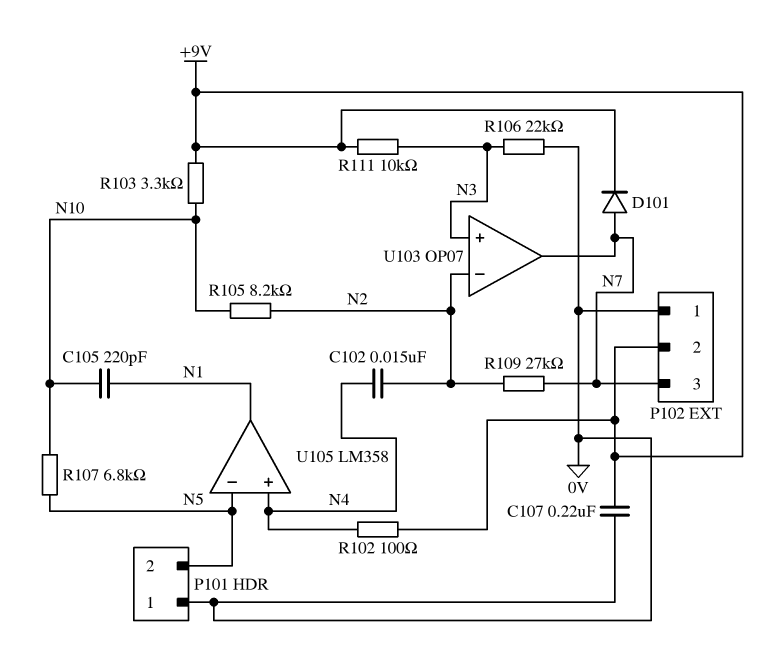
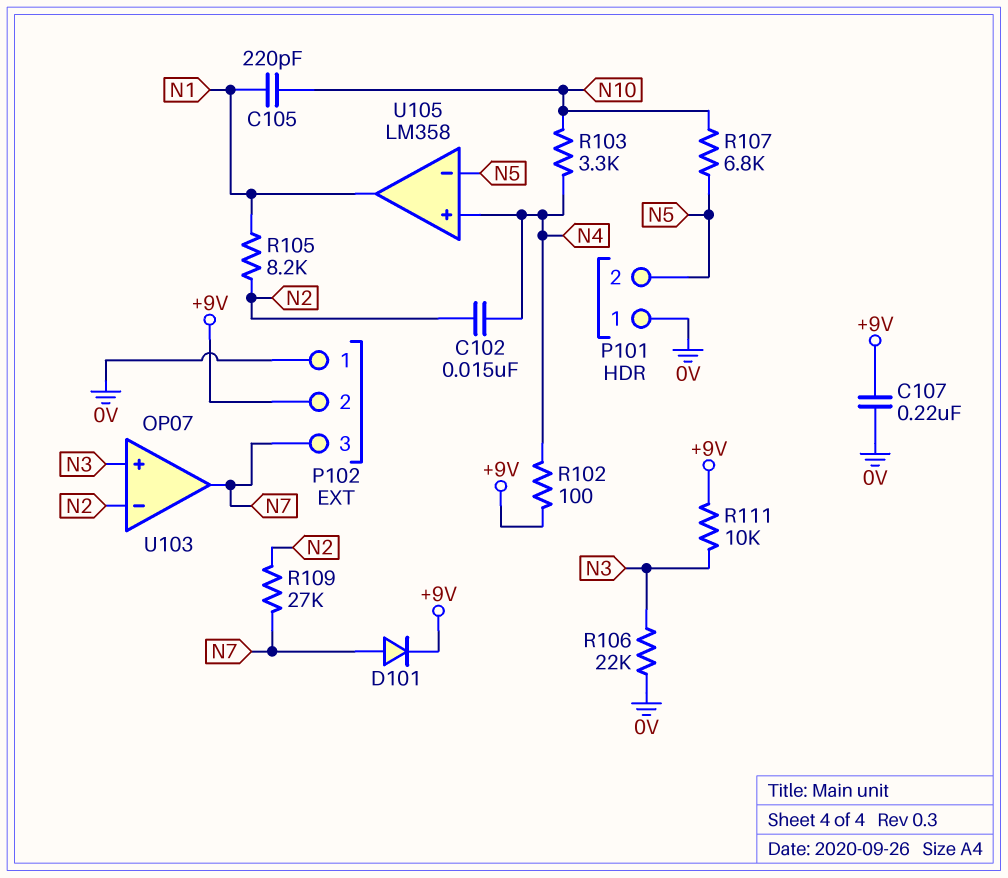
R103: 3.3k (+9V, N10) -> 3.3k (N4, N10)
R105: 8.2k (N2, N10) -> 8.2k (N1, N2)

